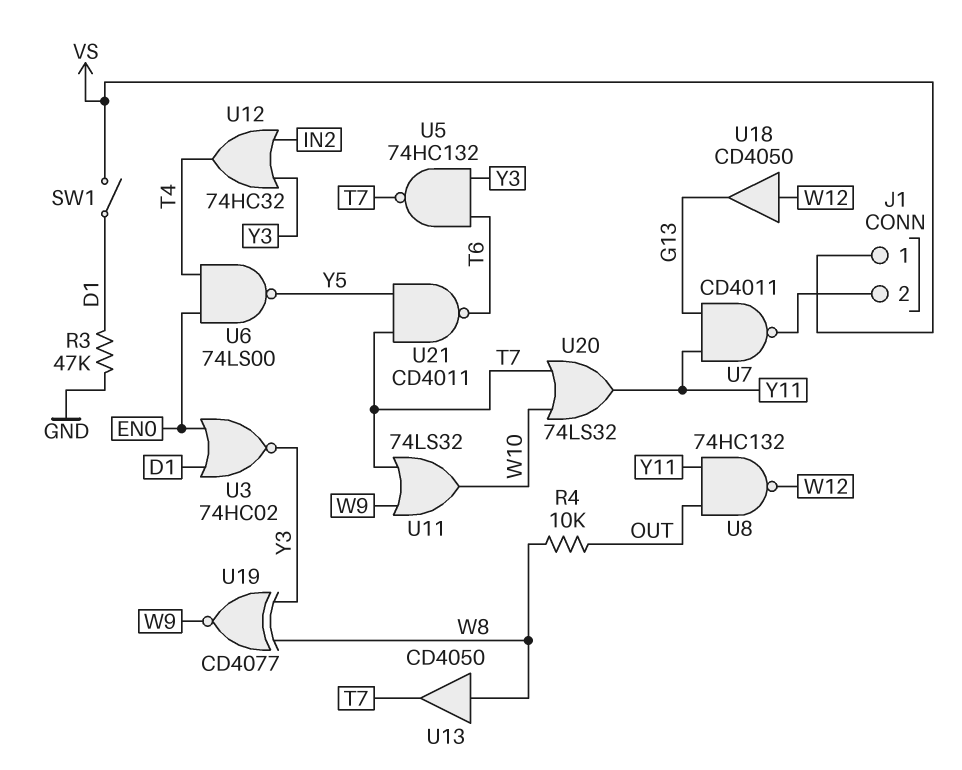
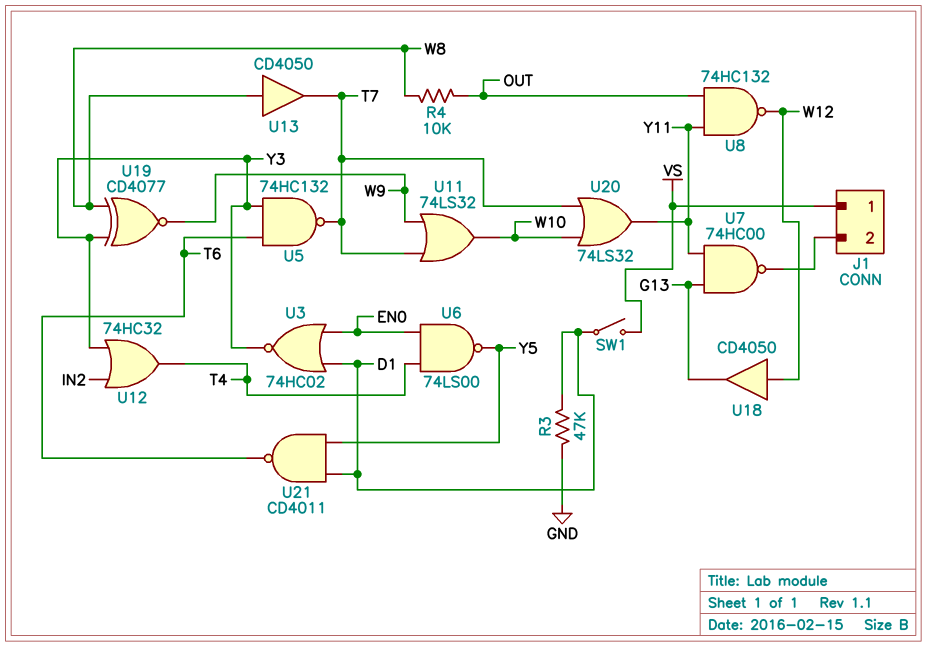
U7: NAND CD4011 (in G13, in Y11, out J1/2) -> NAND 74HC00 (in G13, in Y11, out J1/2)
U21: NAND CD4011 (in T7, in Y5, out T6) -> NAND CD4011 (in D1, in Y5, out T6)

